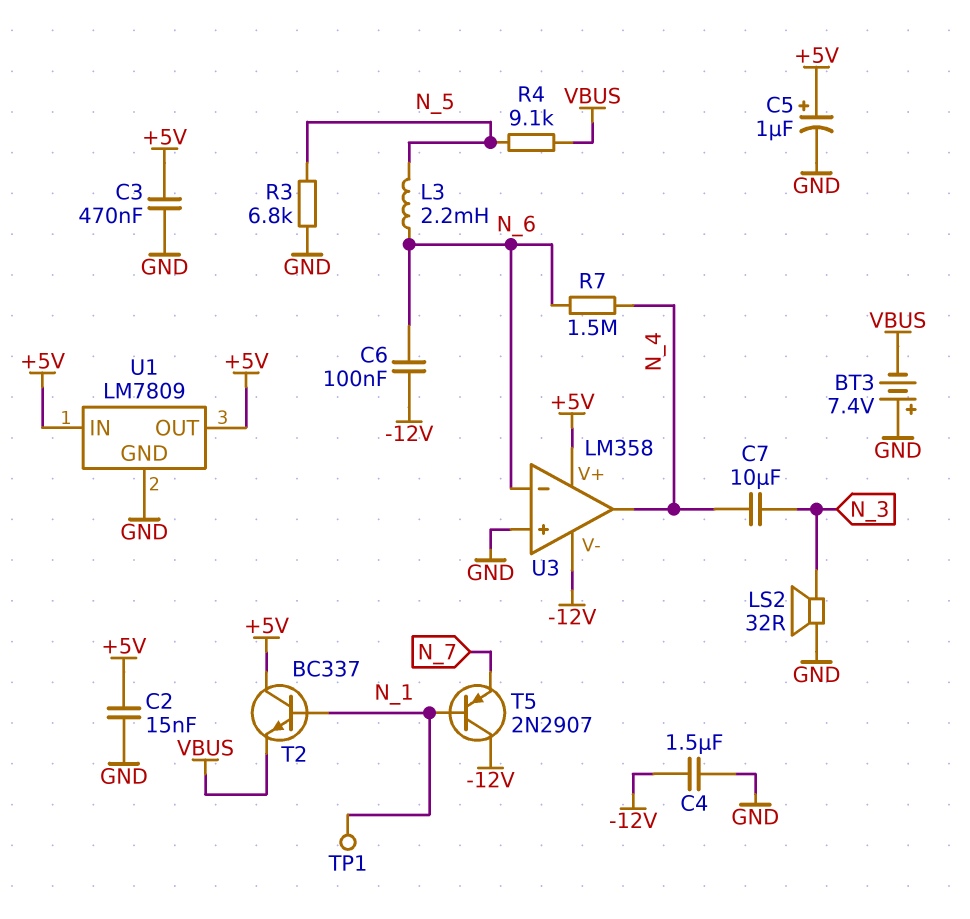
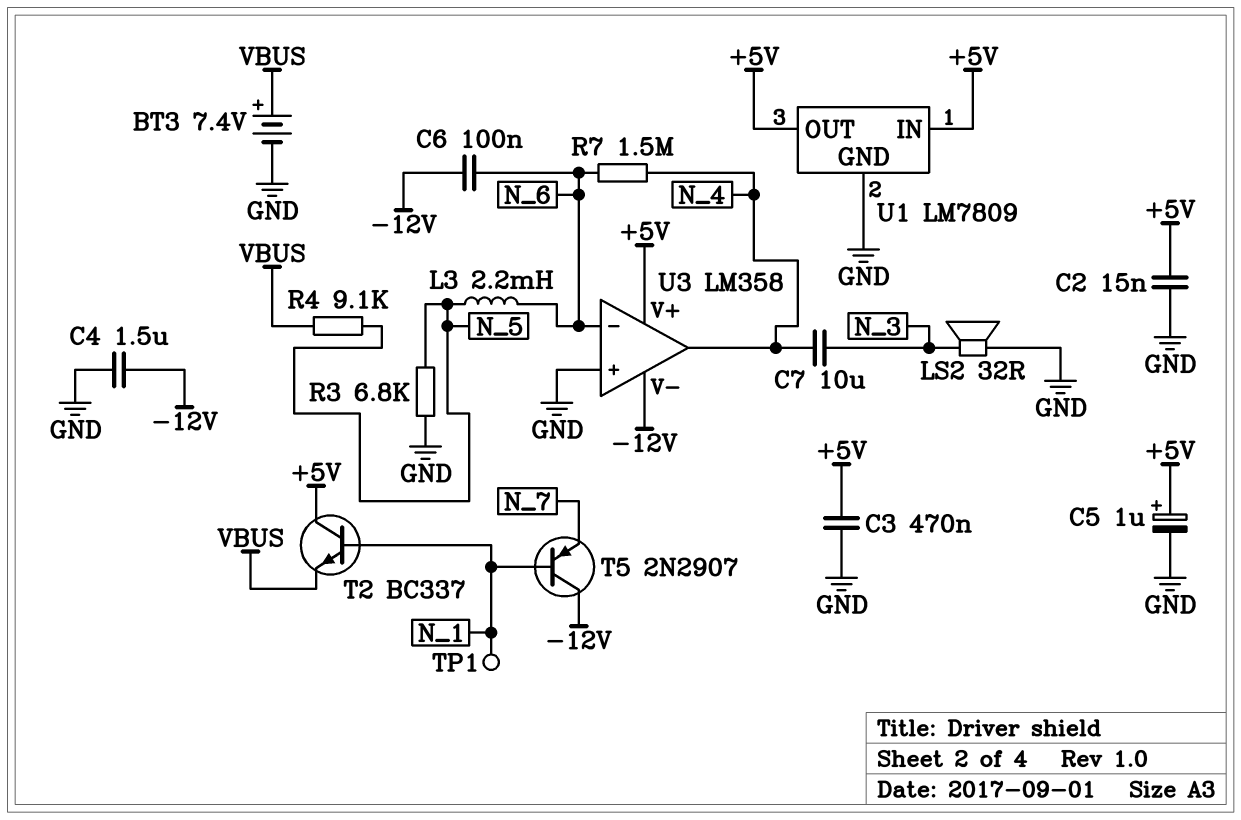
BT3: 7.4V (plus GND, minus VBUS) -> 7.4V (plus VBUS, minus GND)

